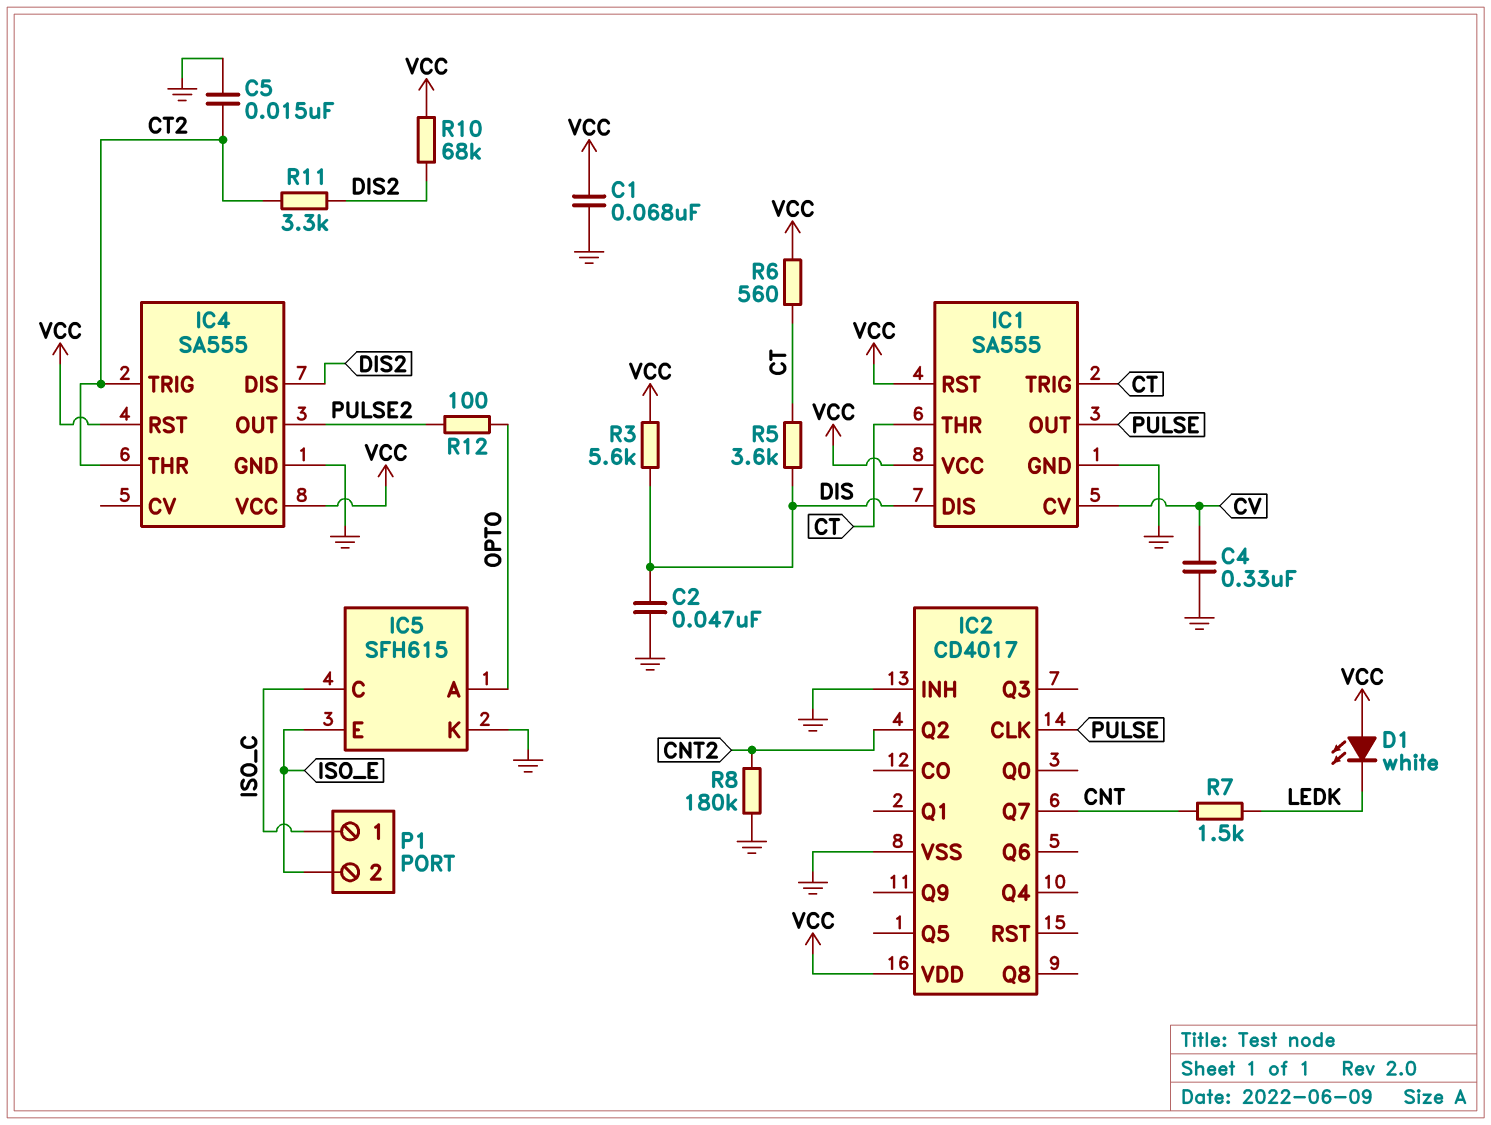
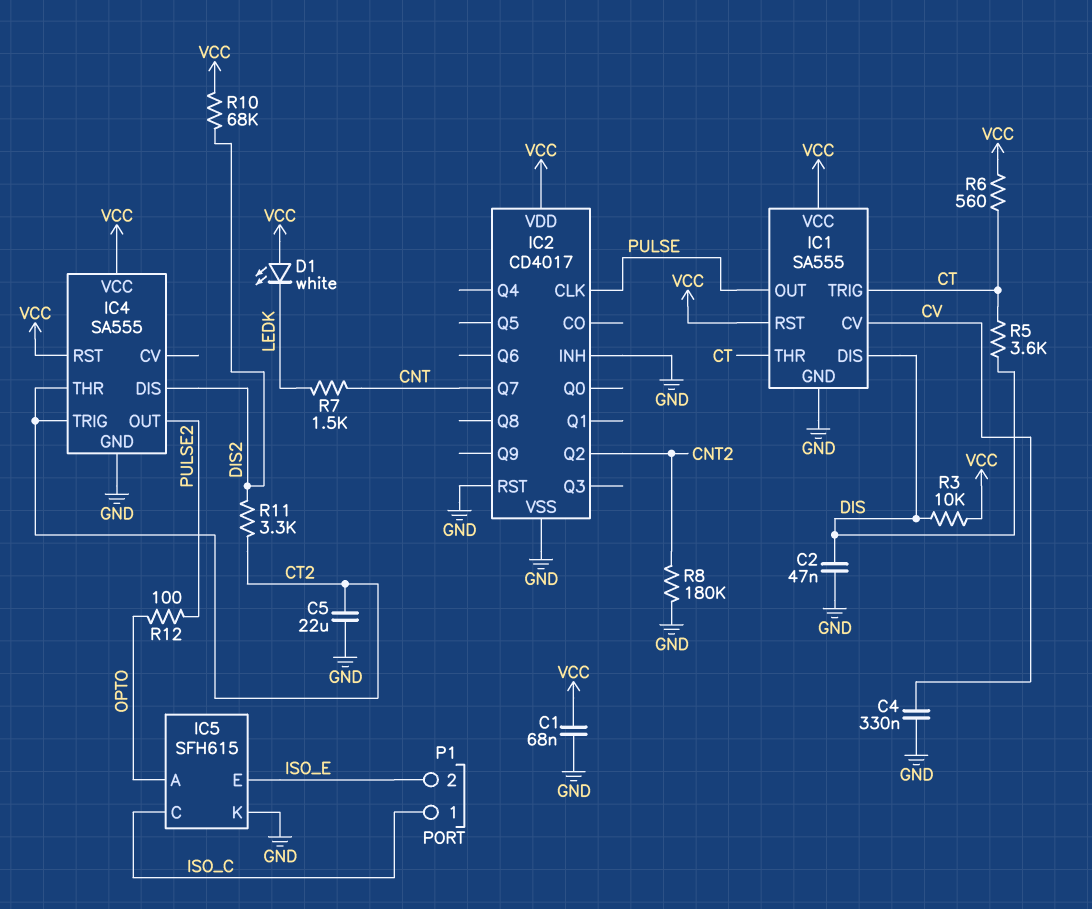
C5: 15nF (CT2, GND) -> 22uF (CT2, GND)
IC2 pin RST: none -> GND
R3: 5.6k (DIS, VCC) -> 10k (DIS, VCC)

